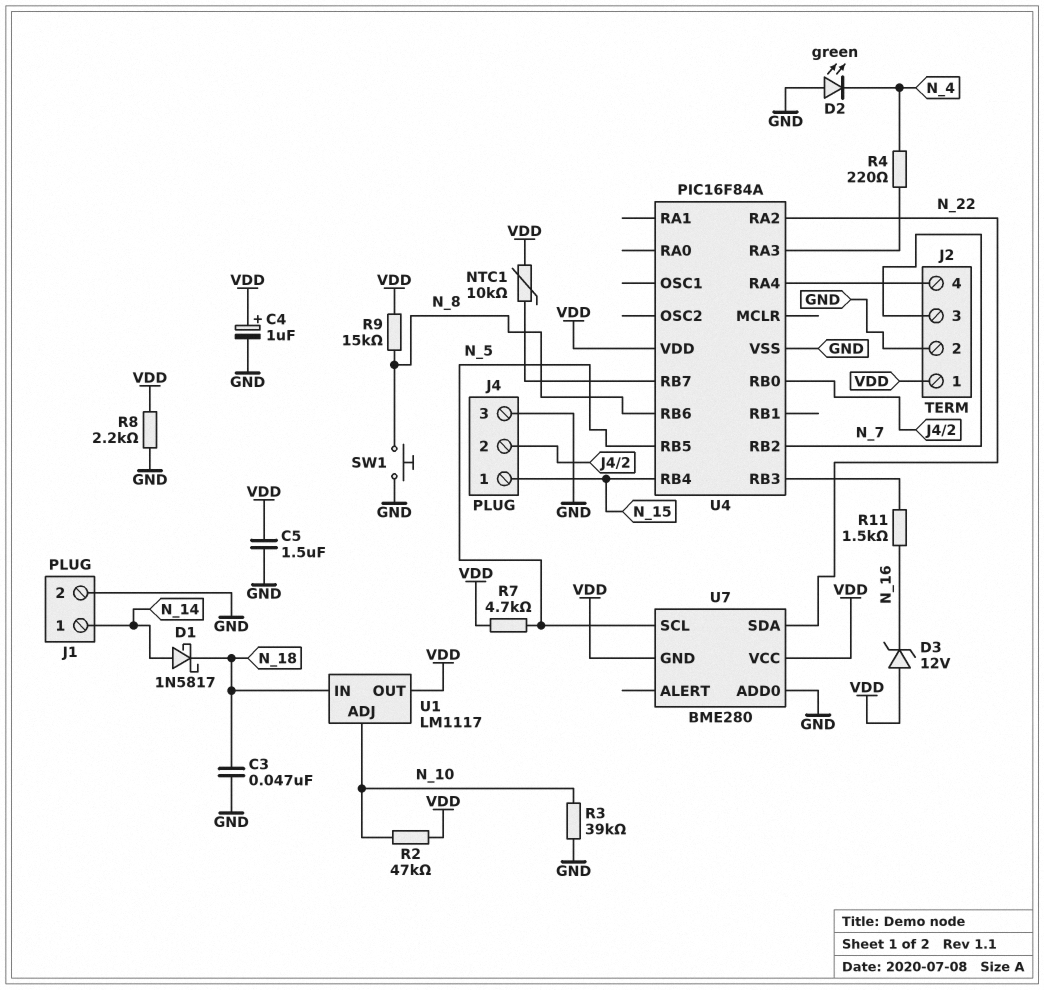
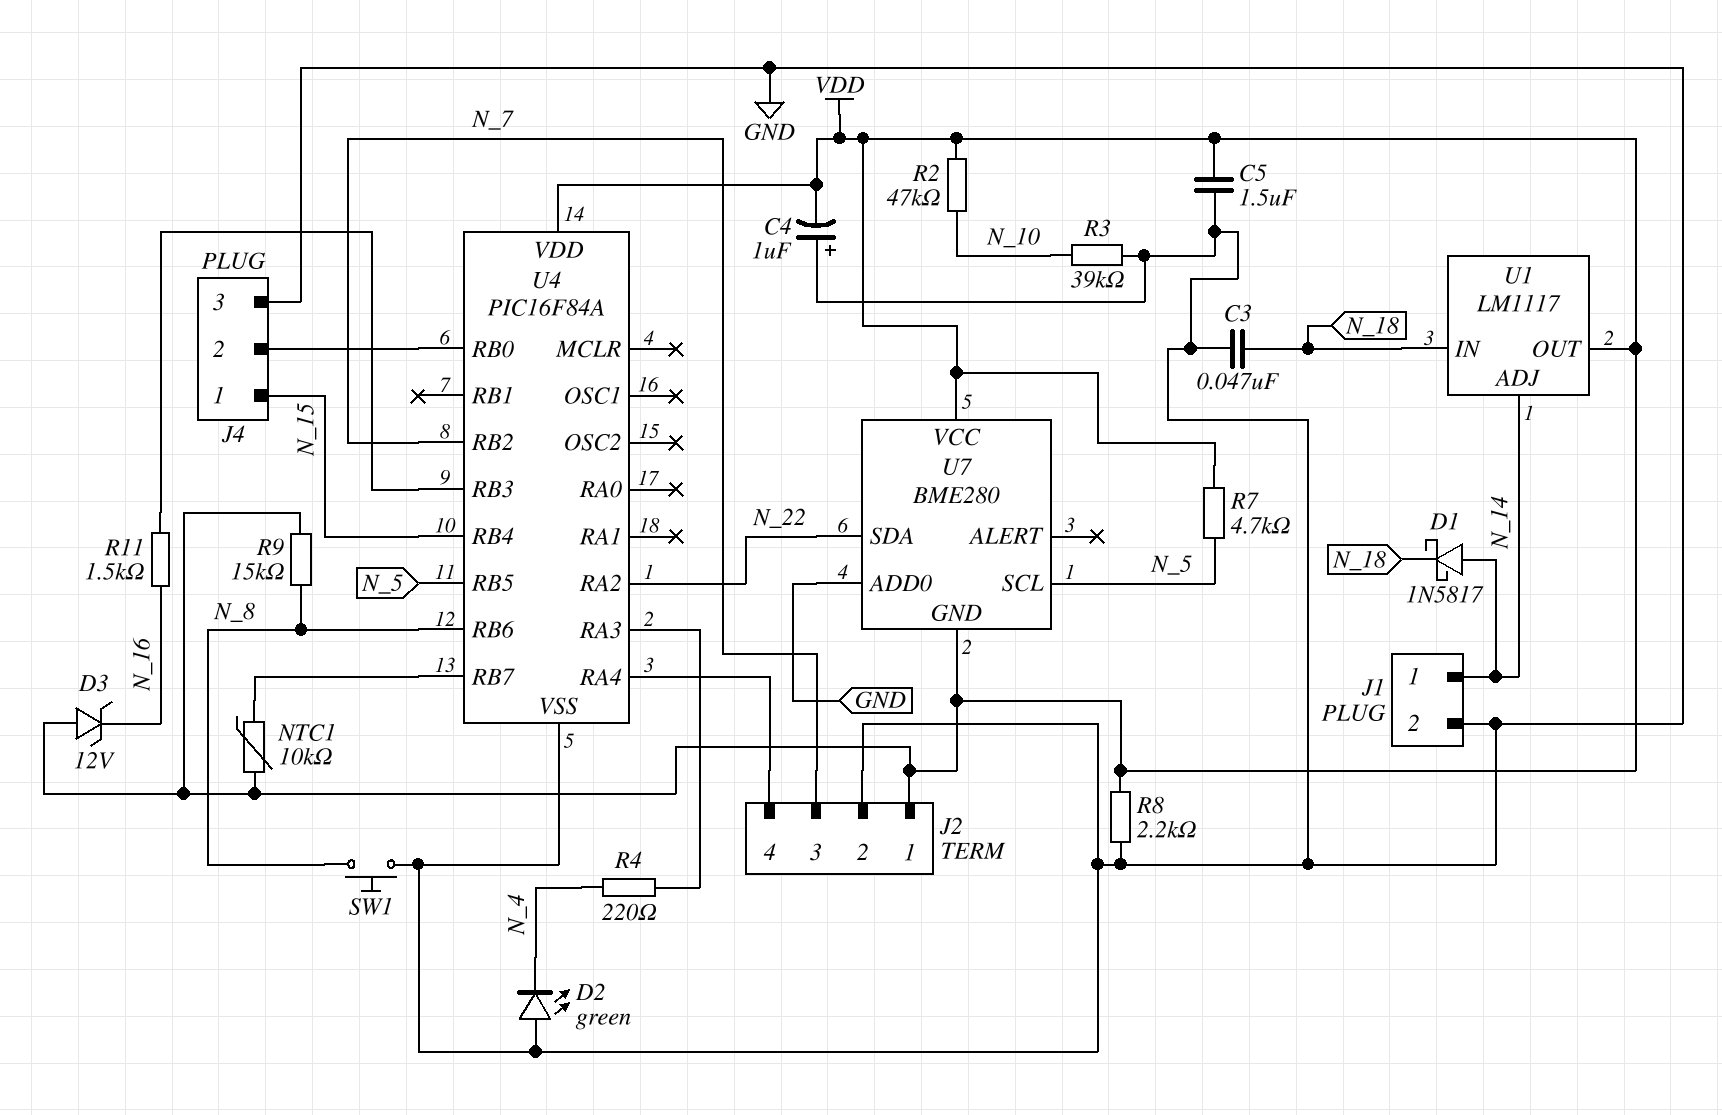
C4: 1uF (plus VDD, minus GND) -> 1uF (plus GND, minus VDD)
U1 pin ADJ: N_10 -> N_14

